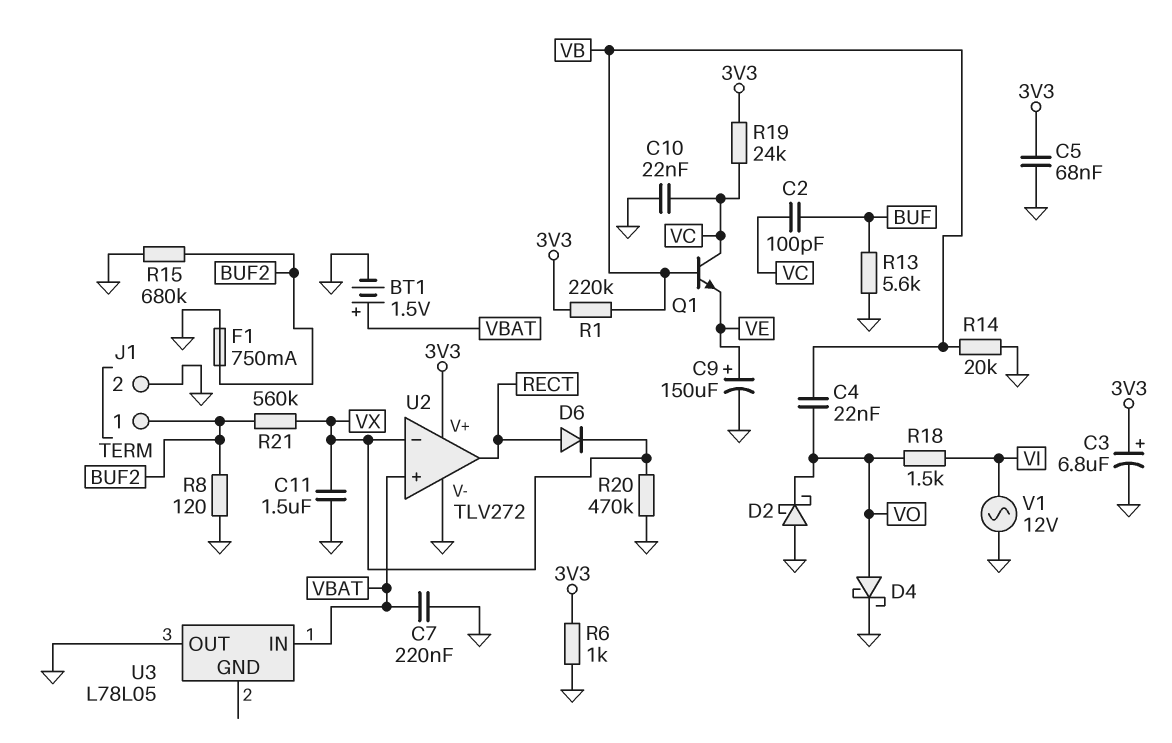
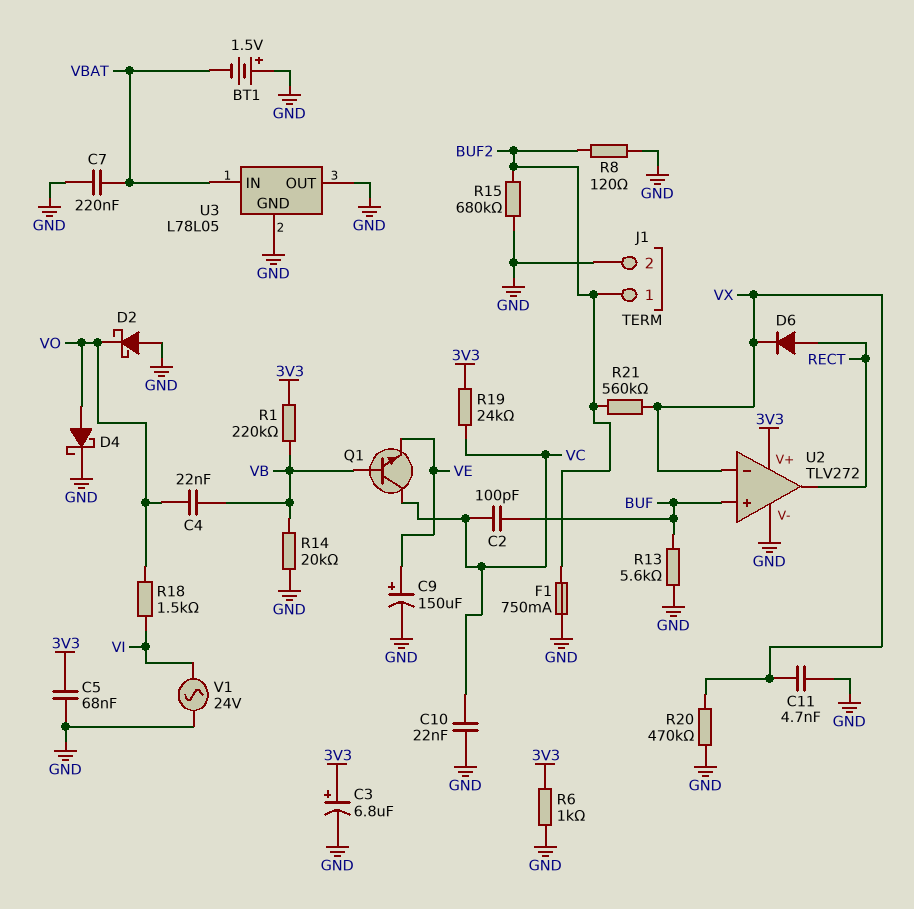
BT1: 1.5V (plus VBAT, minus GND) -> 1.5V (plus GND, minus VBAT)
C11: 1.5uF (GND, VX) -> 4.7nF (GND, VX)
U2 pin in+: VBAT -> BUF
U3 pin GND: none -> GND
V1: AC 12V (GND, VI) -> AC 24V (GND, VI)

